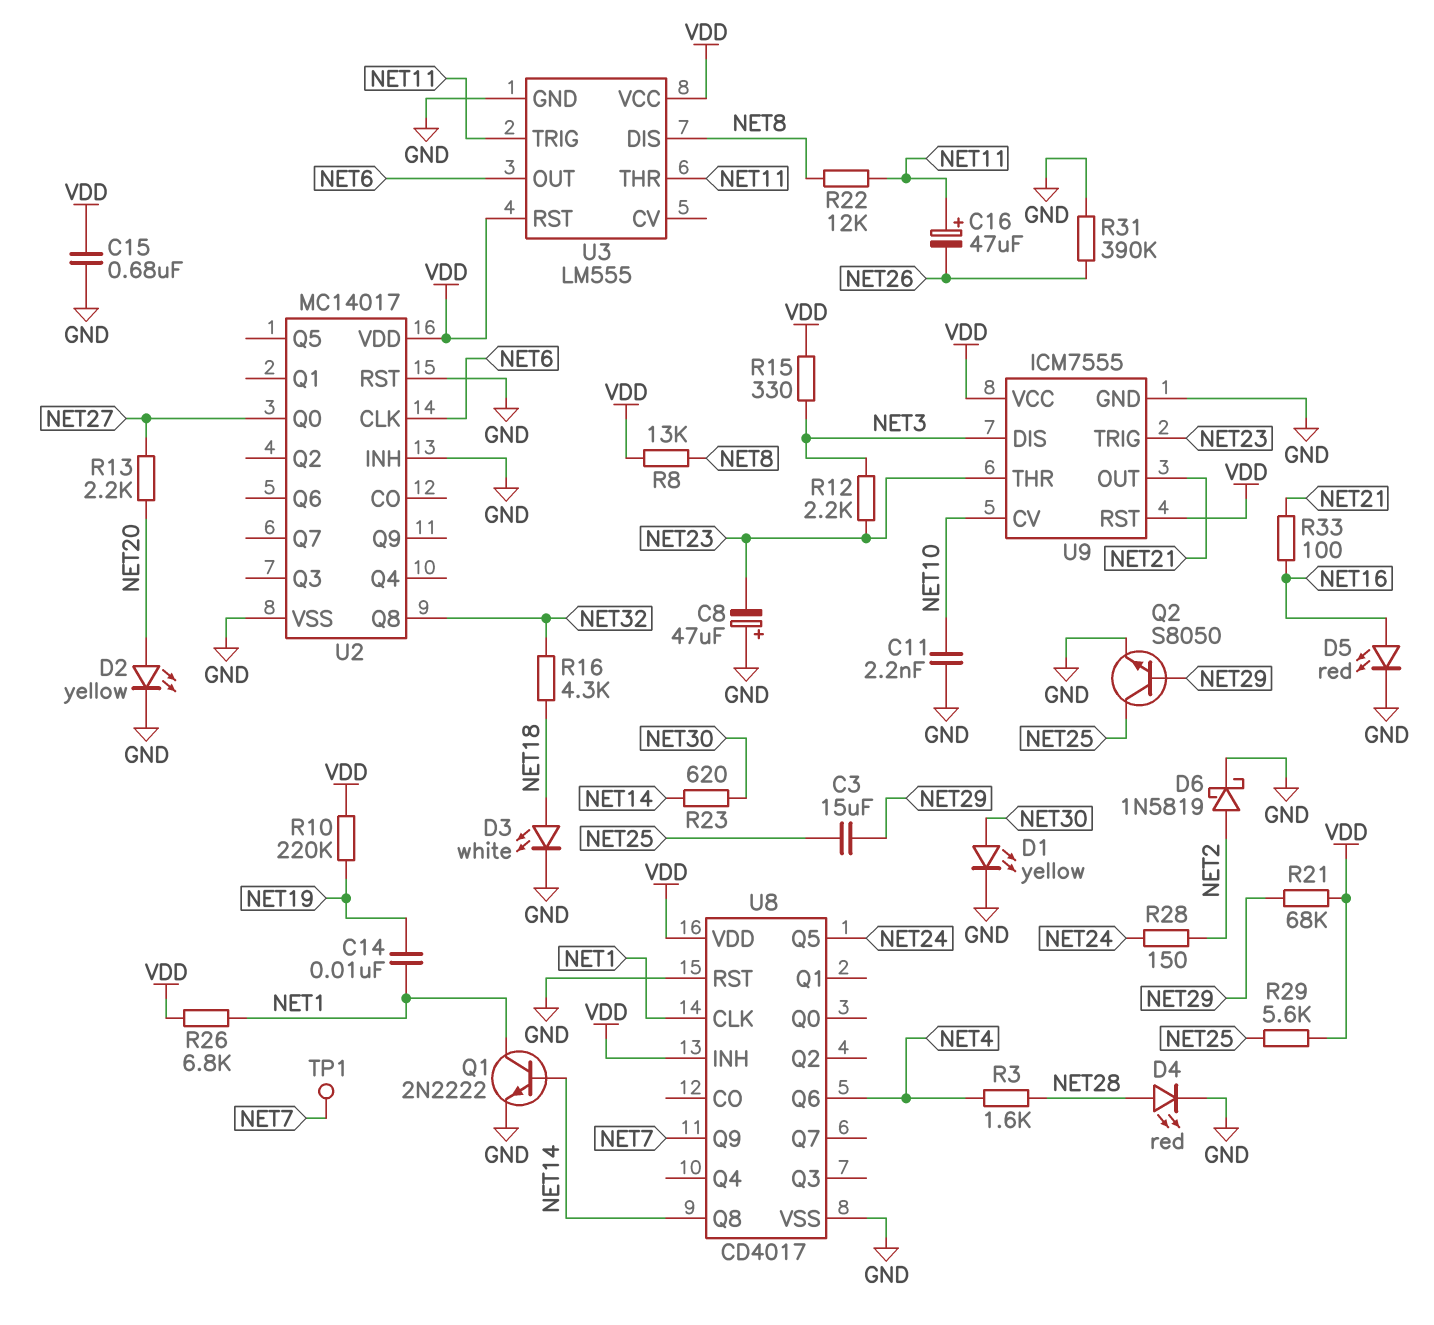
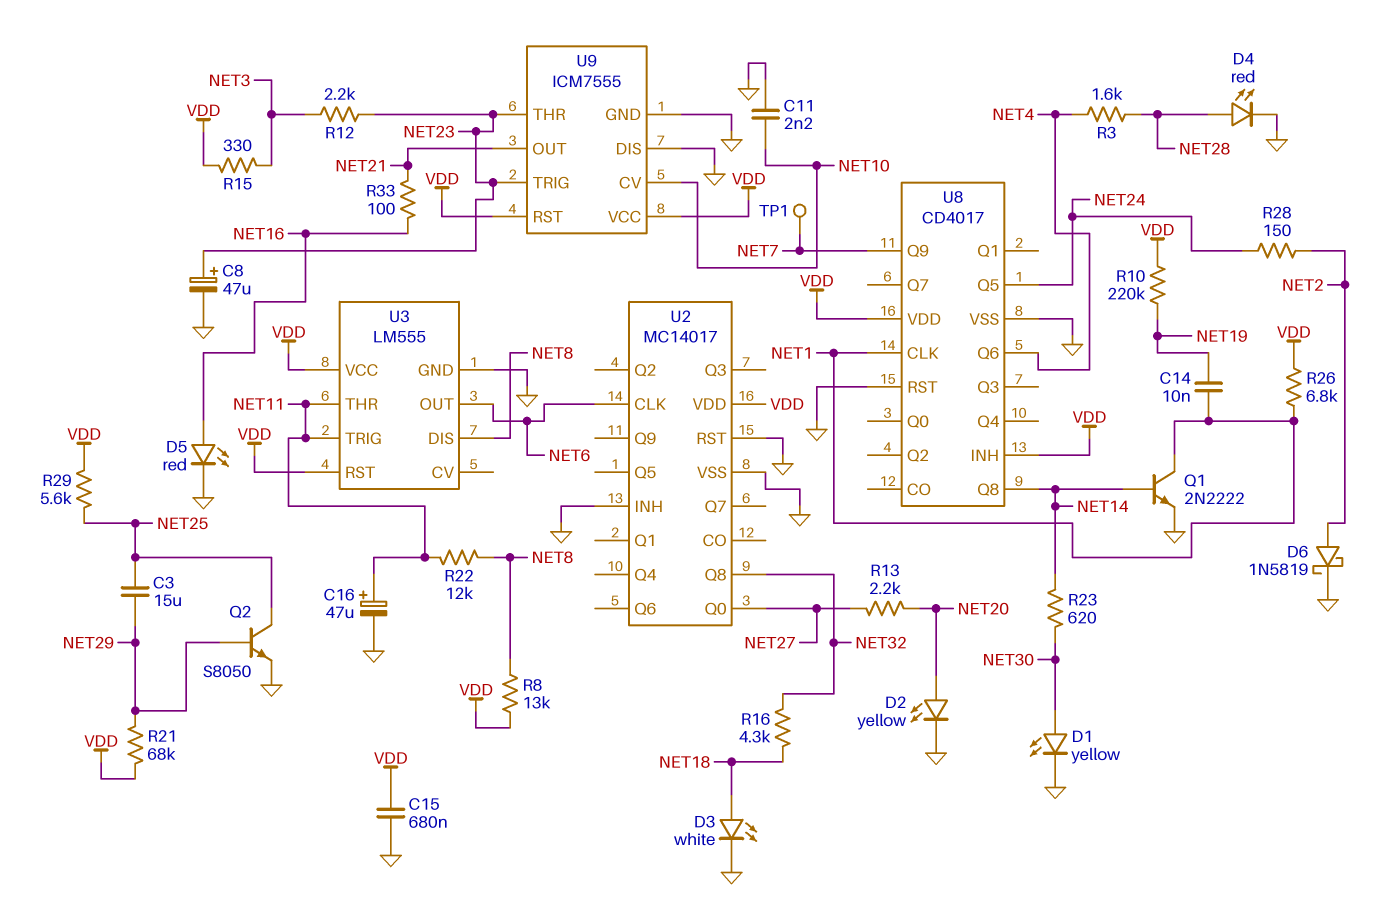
C8: 47uF (plus GND, minus NET23) -> 47uF (plus NET23, minus GND)
C16: 47uF (plus NET11, minus NET26) -> 47uF (plus NET11, minus GND)
R31: 390k (GND, NET26) -> none
U9 pin DIS: NET3 -> GND

